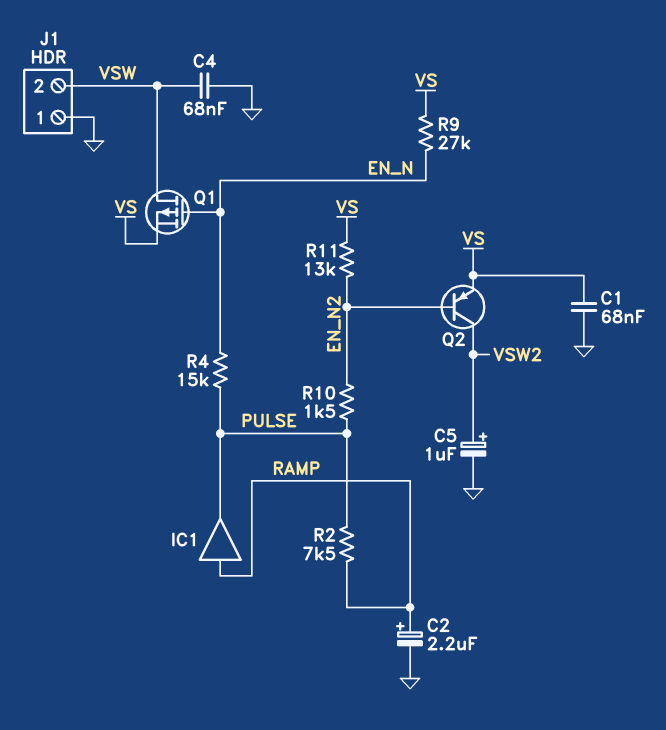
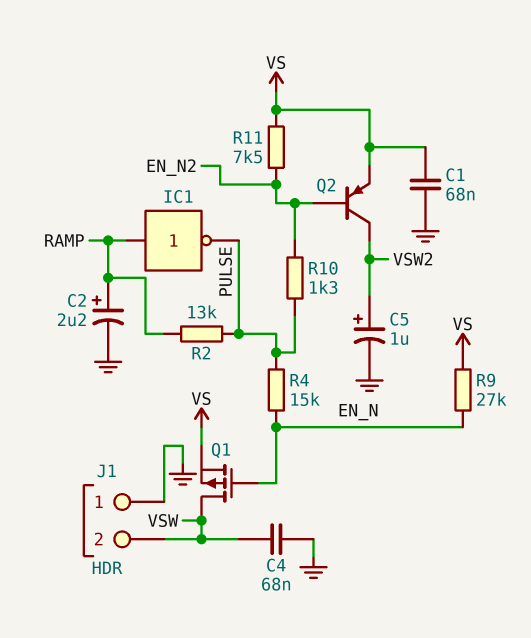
IC1: buffer (in RAMP, out PULSE) -> NOT (in RAMP, out PULSE)
R2: 7.5k (PULSE, RAMP) -> 13k (PULSE, RAMP)
R10: 1.5k (EN_N2, PULSE) -> 1.3k (EN_N2, PULSE)
R11: 13k (EN_N2, VS) -> 7.5k (EN_N2, VS)

